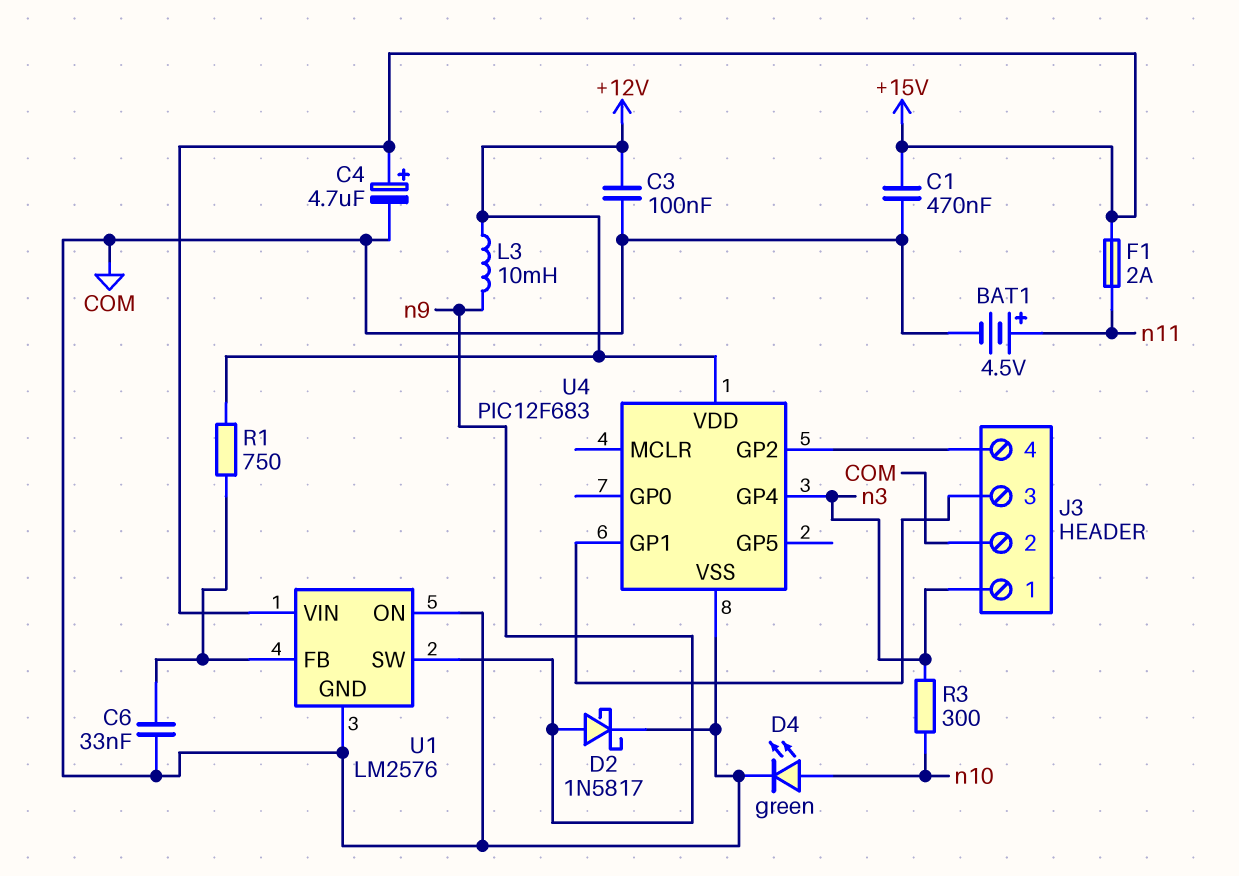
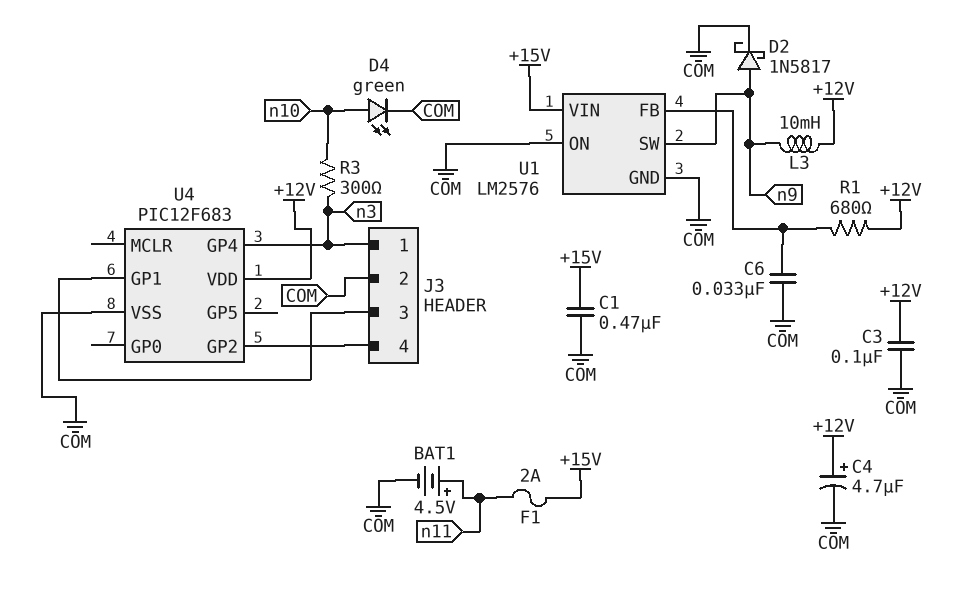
C4: 4.7uF (plus +15V, minus COM) -> 4.7uF (plus +12V, minus COM)
R1: 750 (+12V, U1/FB) -> 680 (+12V, U1/FB)

